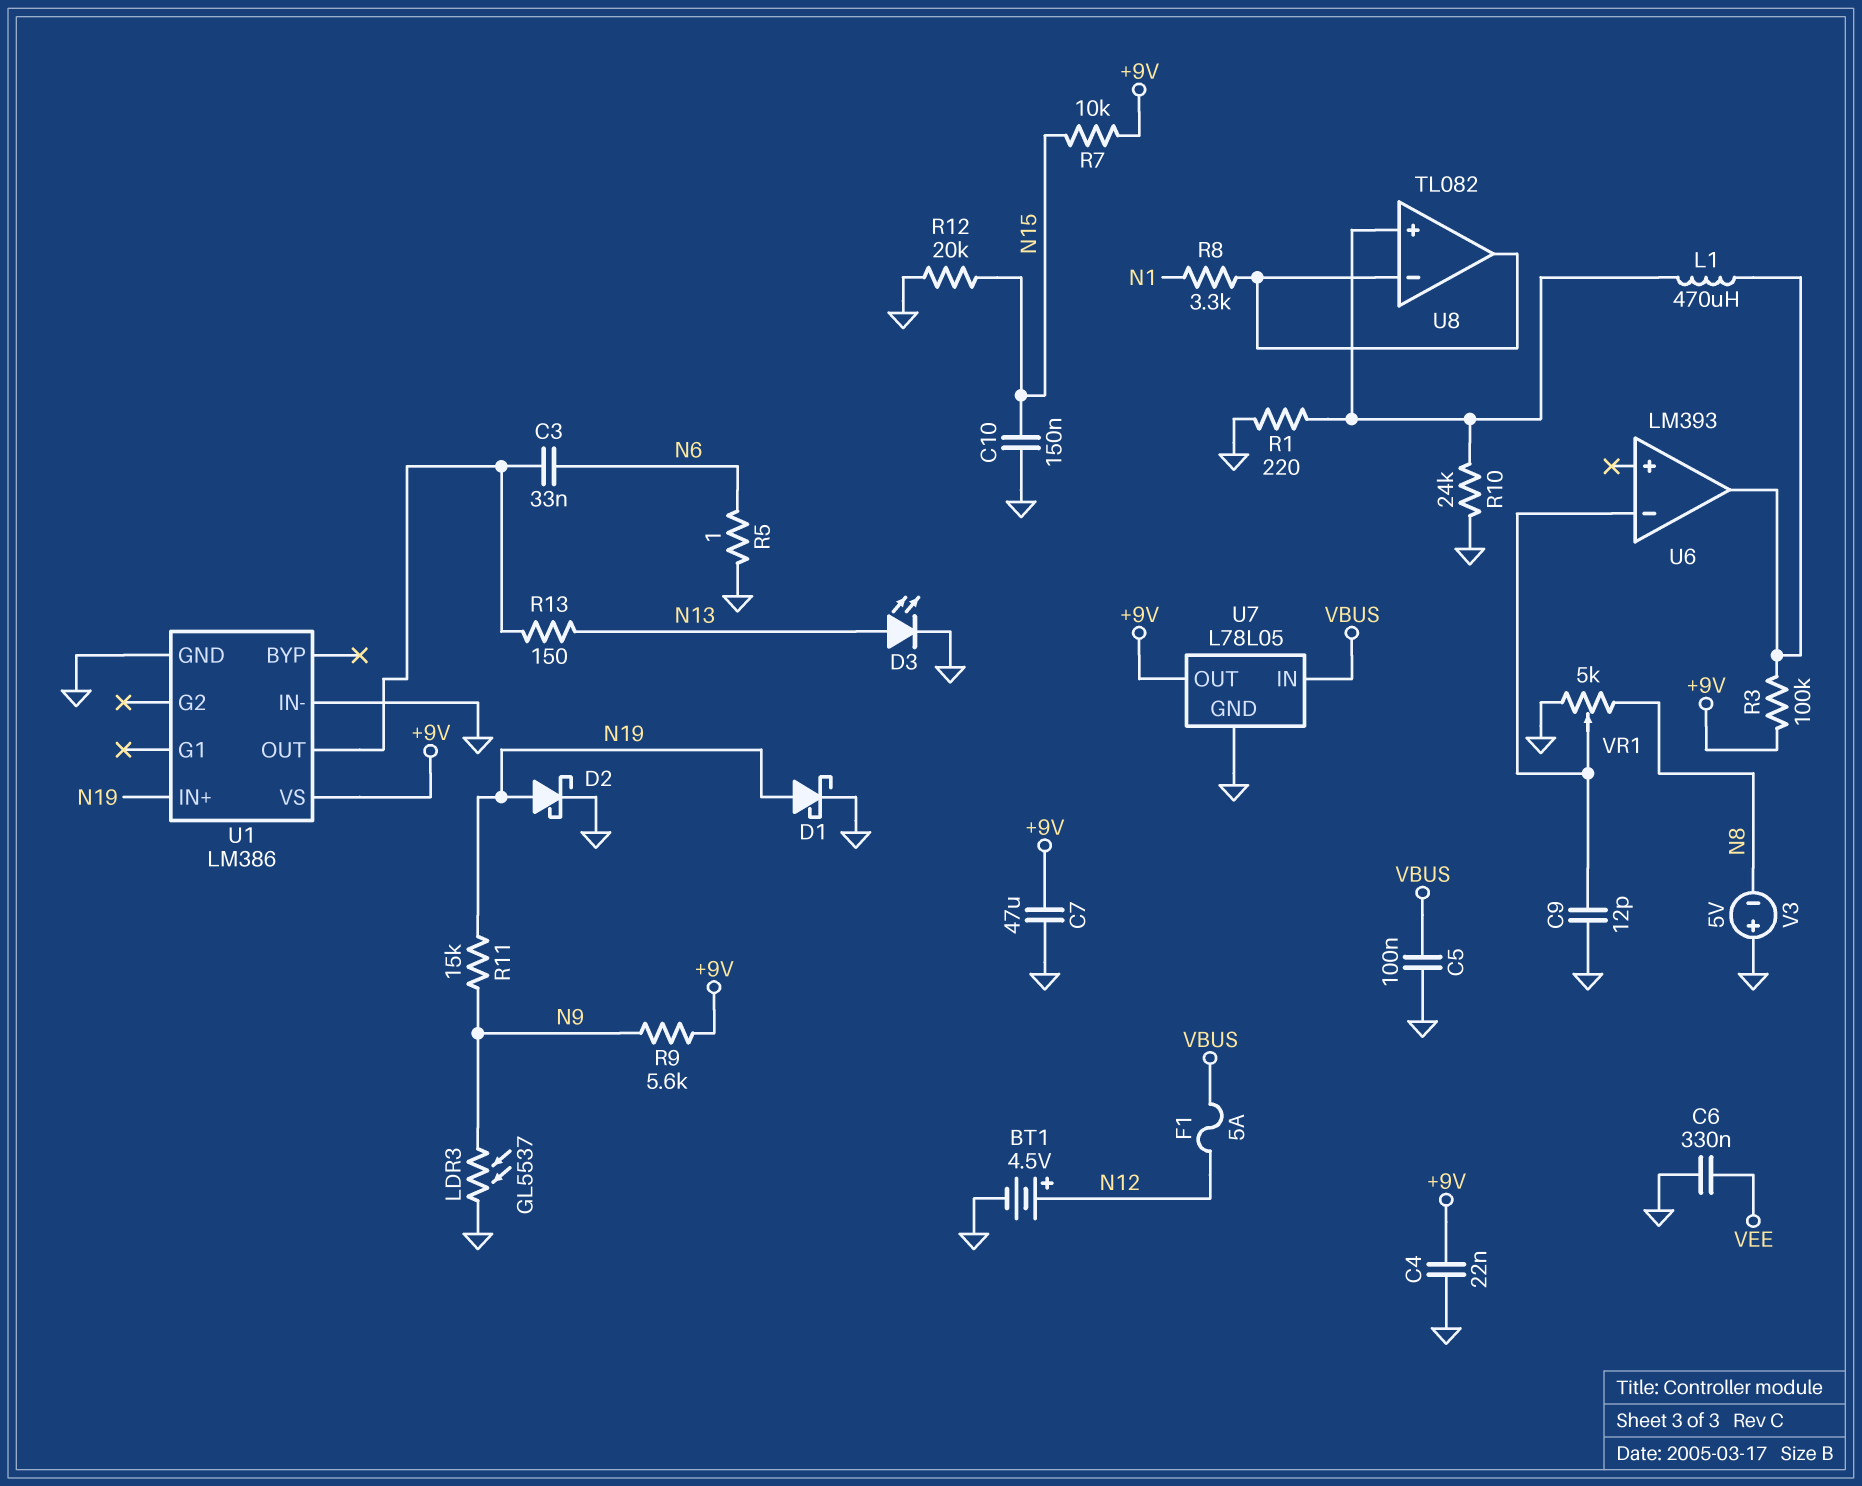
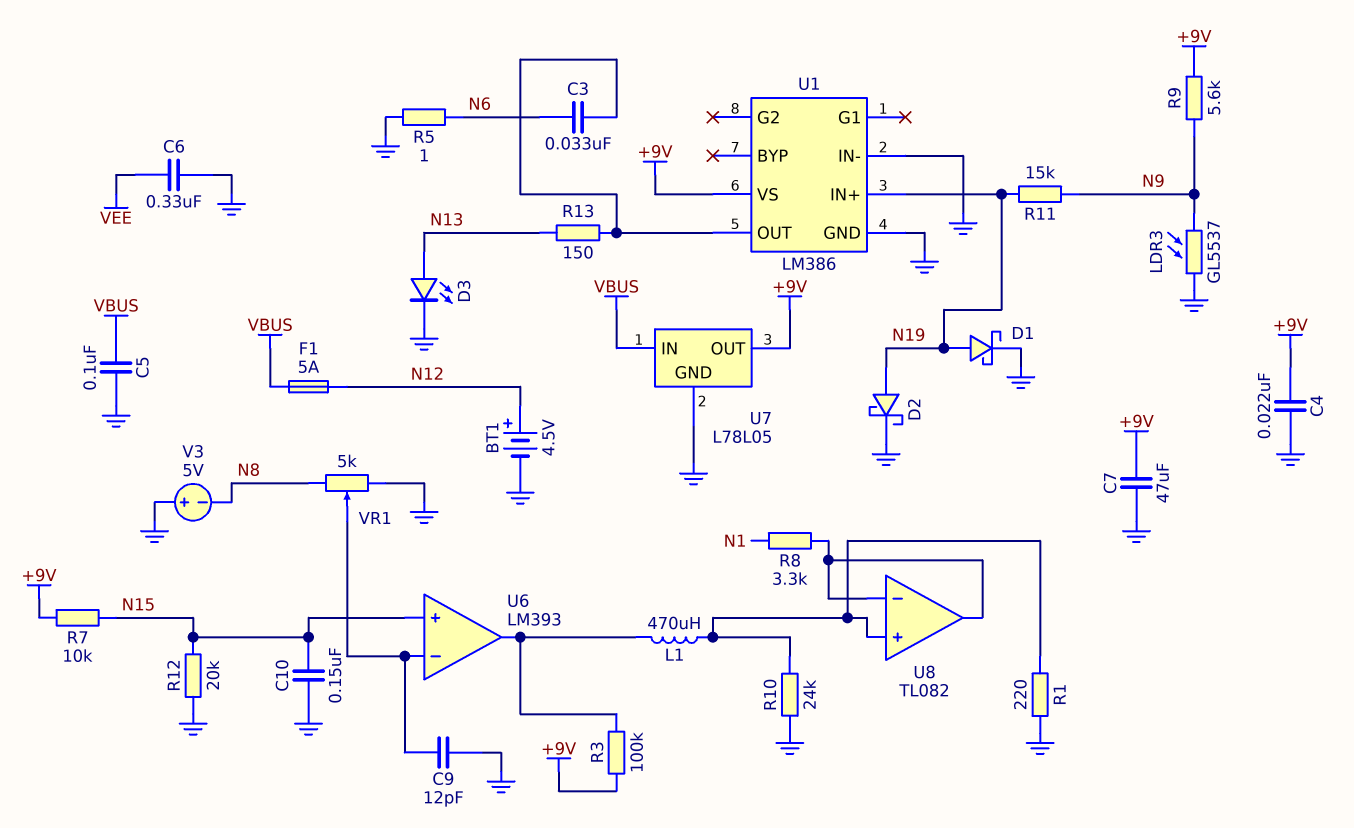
U6 pin in+: none -> N15

